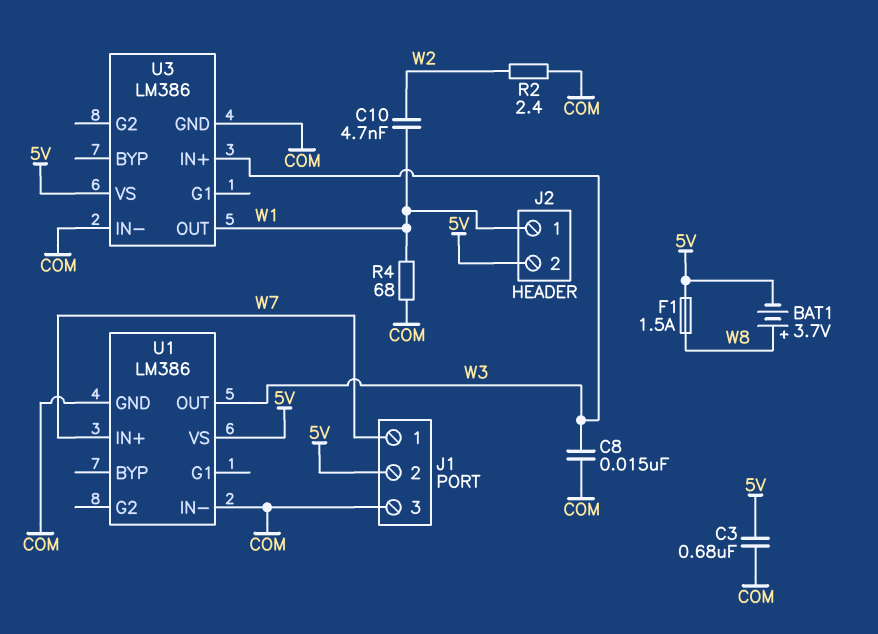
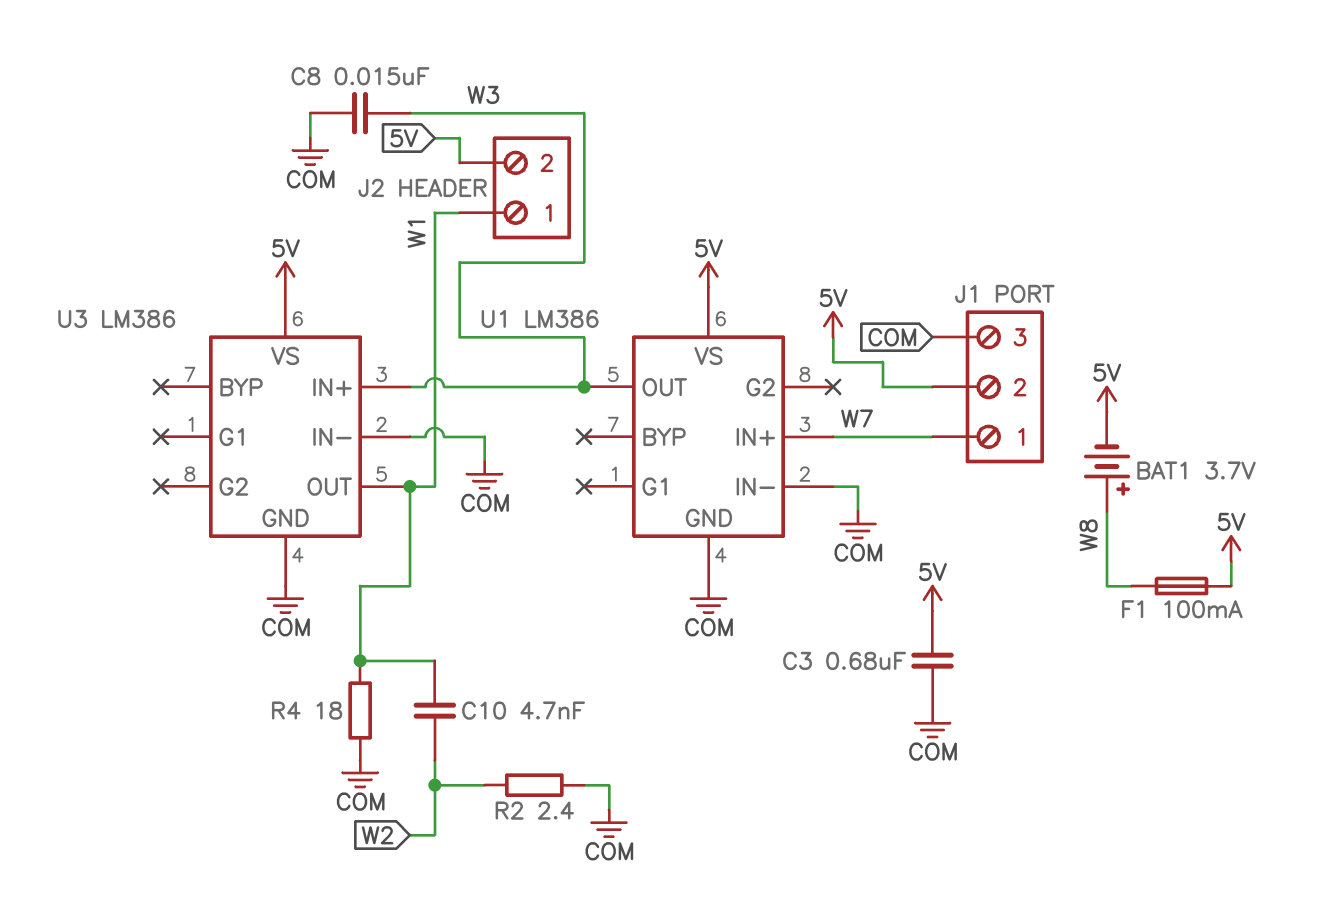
F1: 1.5A (5V, W8) -> 100mA (5V, W8)
R4: 68 (COM, W1) -> 18 (COM, W1)

